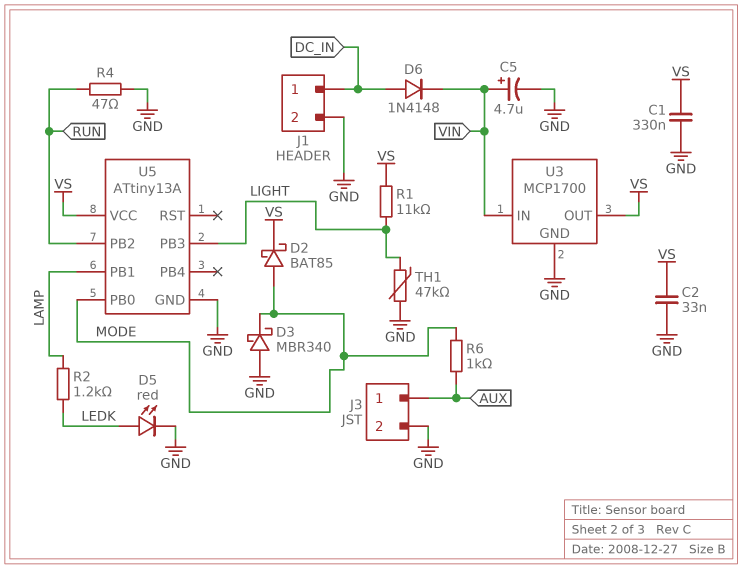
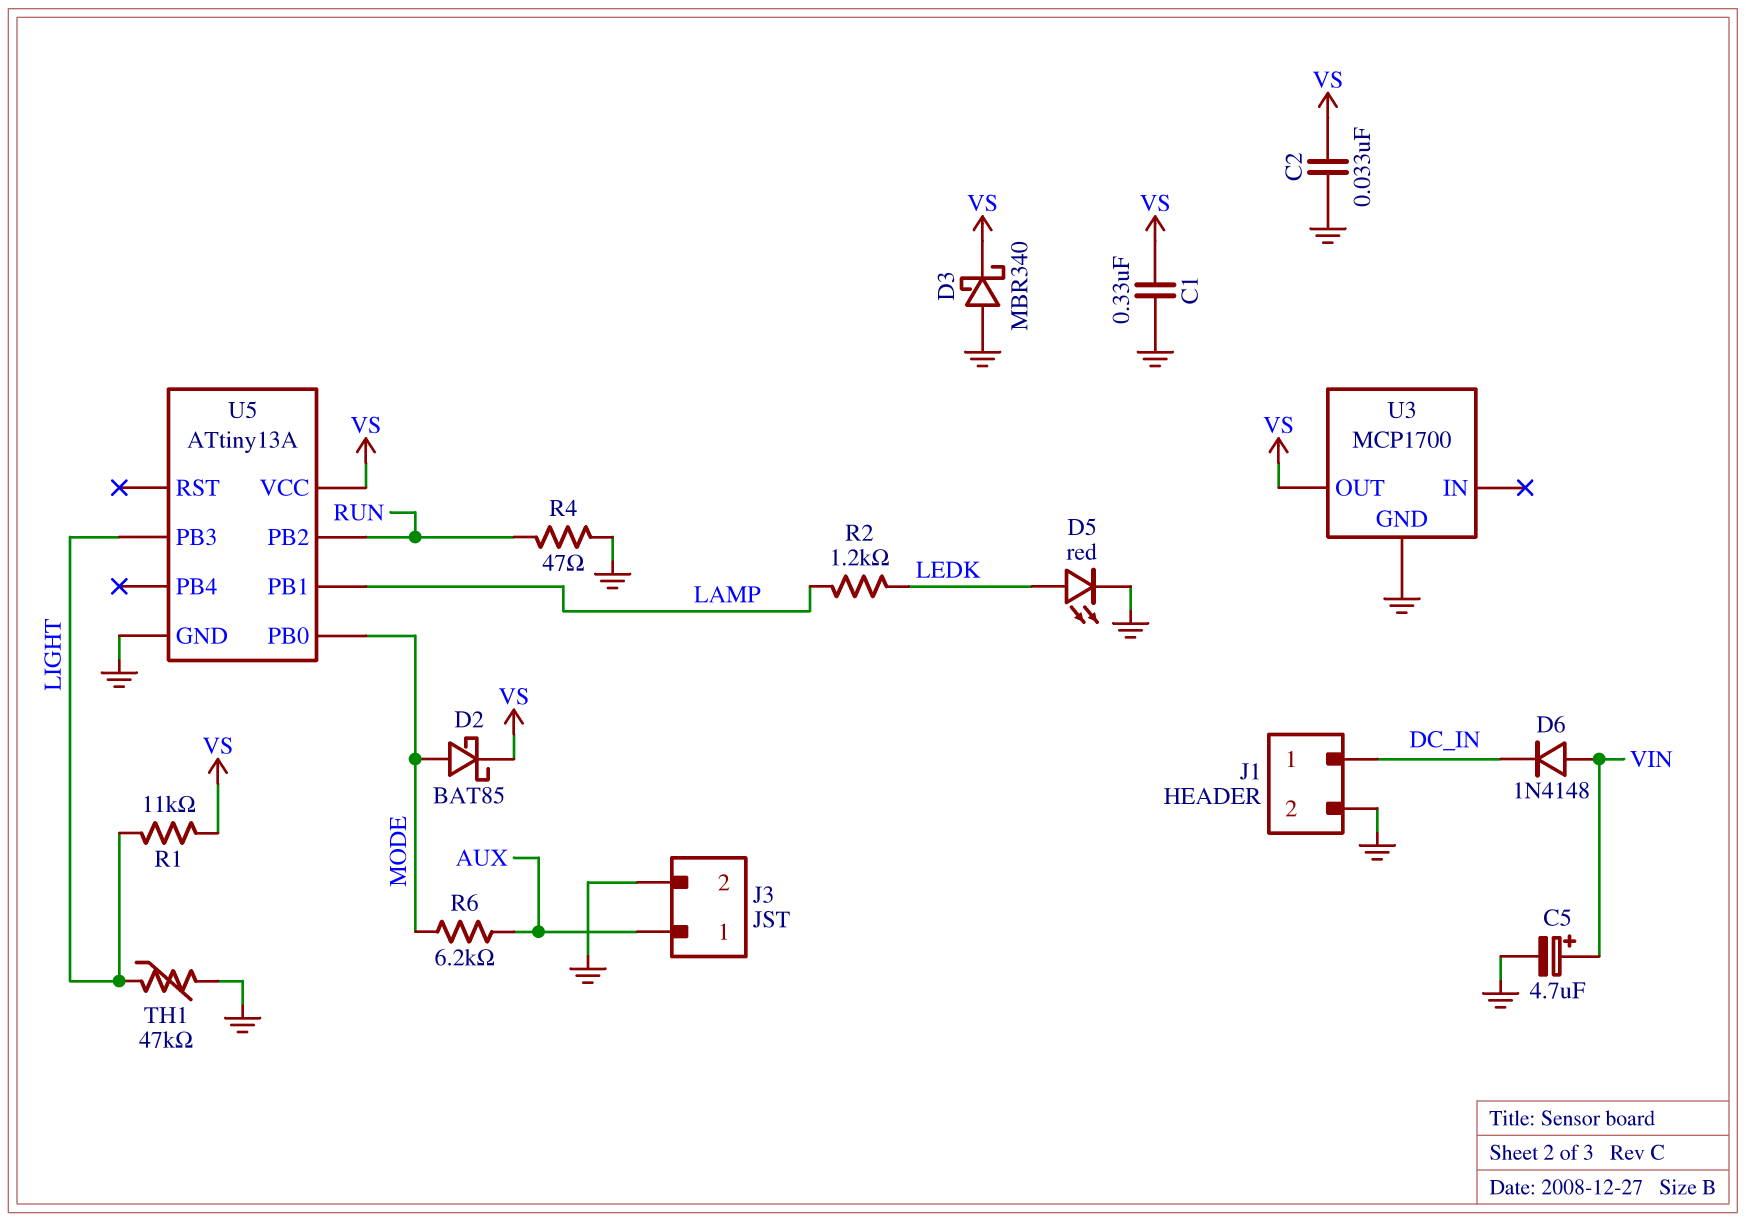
D3: schottky MBR340 (A GND, K MODE) -> schottky MBR340 (A GND, K VS)
D6: diode 1N4148 (A DC_IN, K VIN) -> diode 1N4148 (A VIN, K DC_IN)
R6: 1k (AUX, MODE) -> 6.2k (AUX, MODE)
U3 pin IN: VIN -> none

